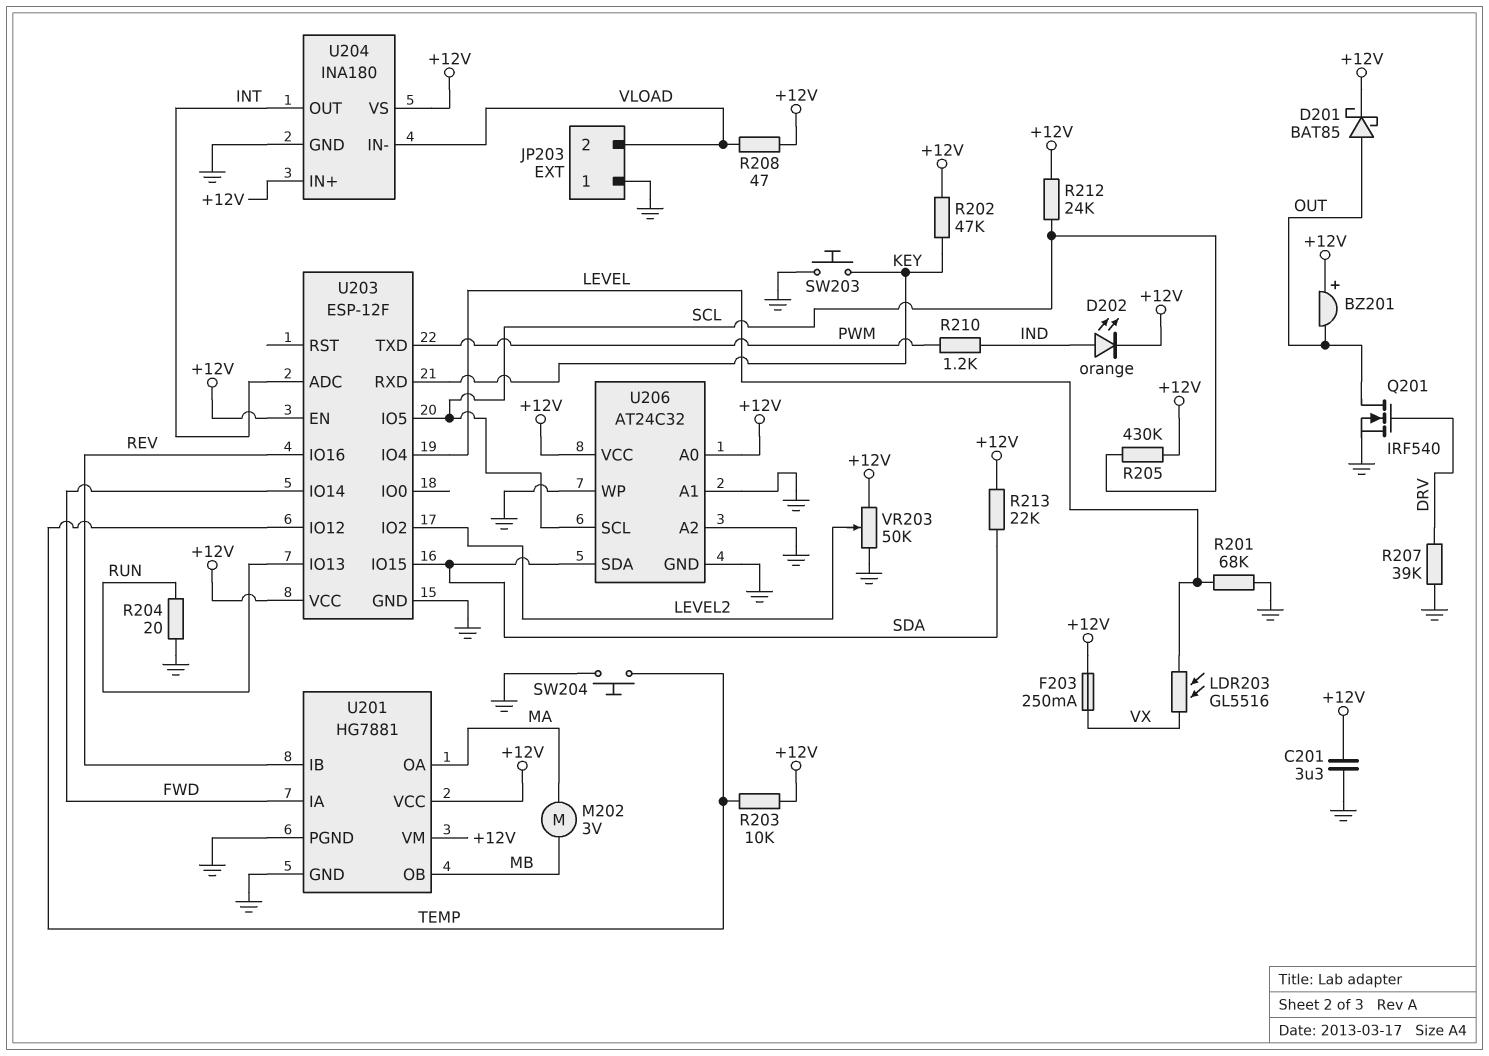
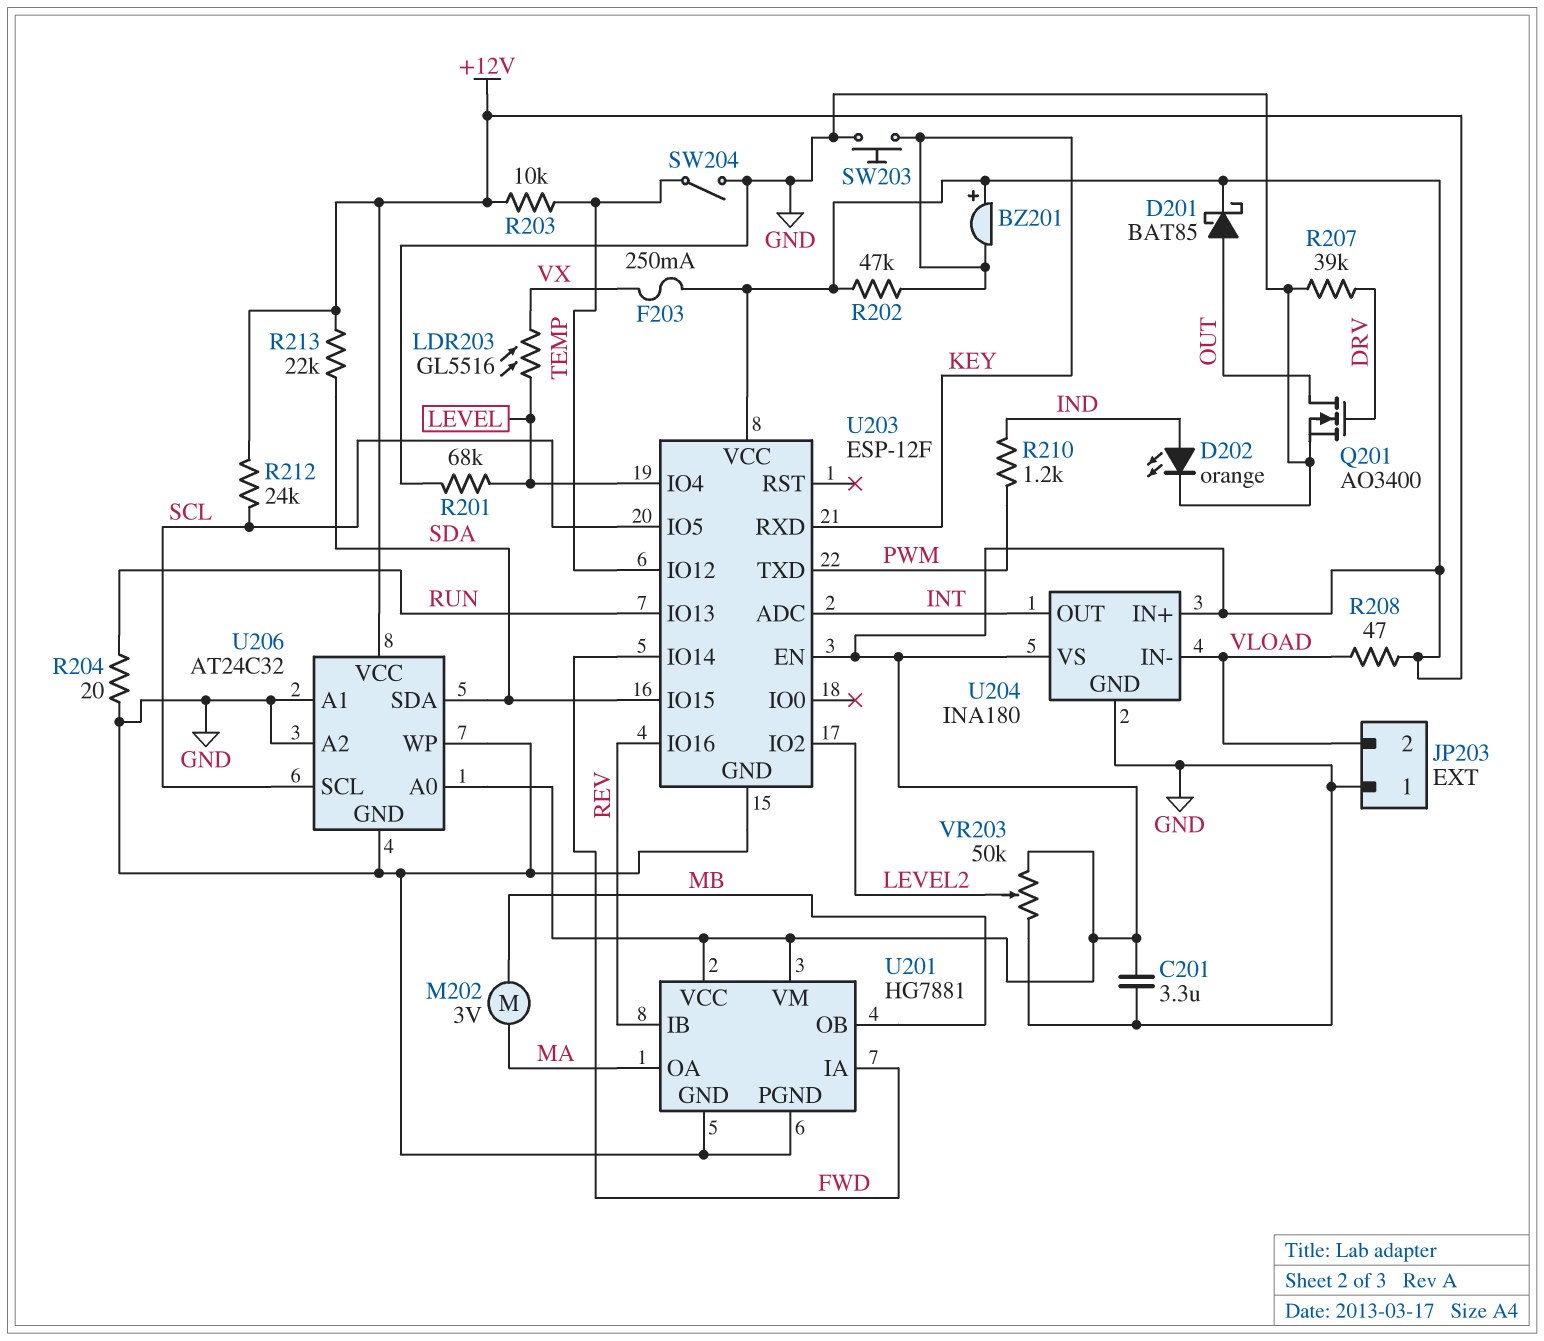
BZ201: buzzer (plus +12V, minus OUT) -> buzzer (plus +12V, minus KEY)
D202: LED orange (A IND, K +12V) -> LED orange (A IND, K GND)
Q201: NMOS IRF540 (G DRV, D OUT, S GND) -> NMOS AO3400 (G DRV, D OUT, S GND)
R205: 430k (+12V, SCL) -> none
SW204: button (GND, TEMP) -> switch (GND, TEMP)

